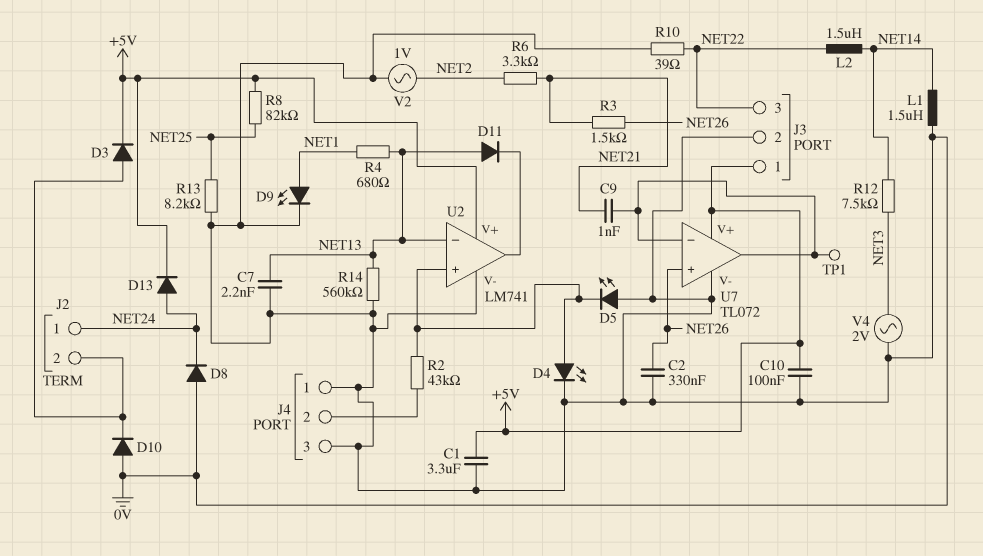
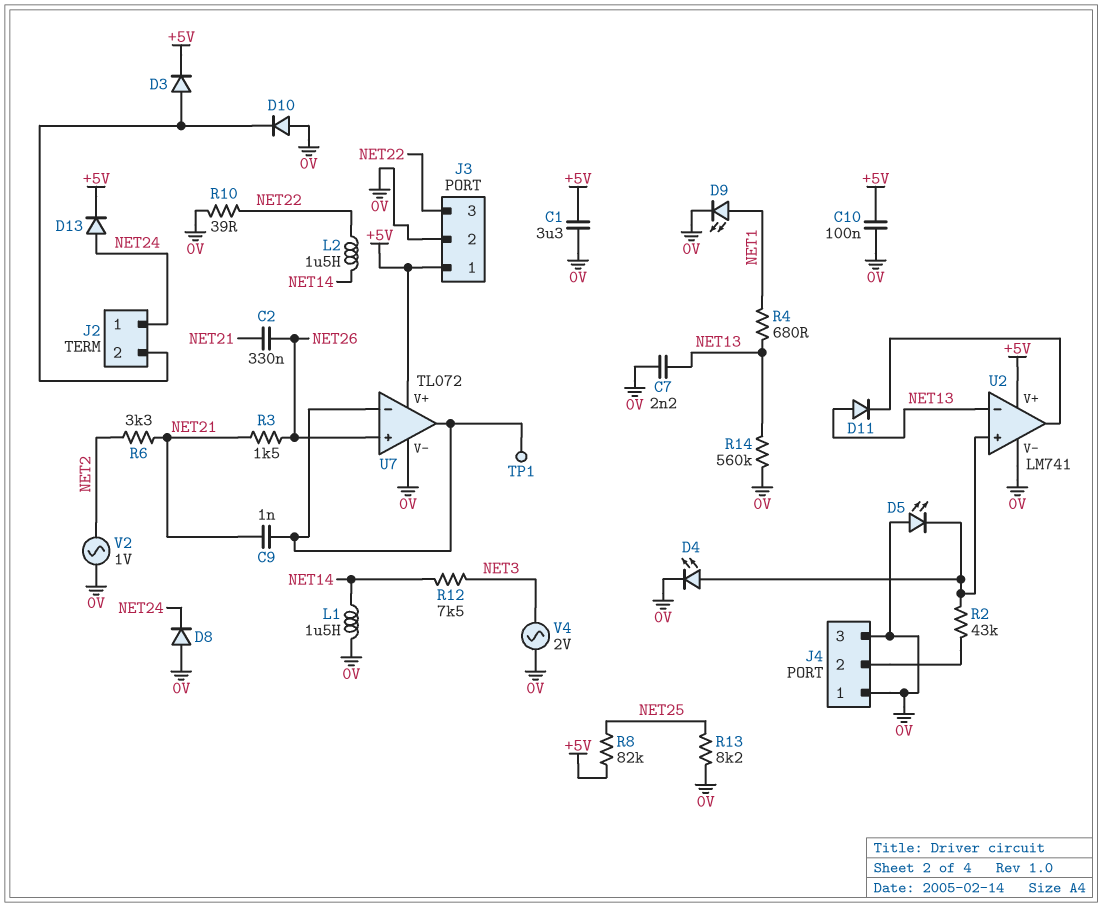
C2: 330nF (0V, NET26) -> 330nF (NET21, NET26)

